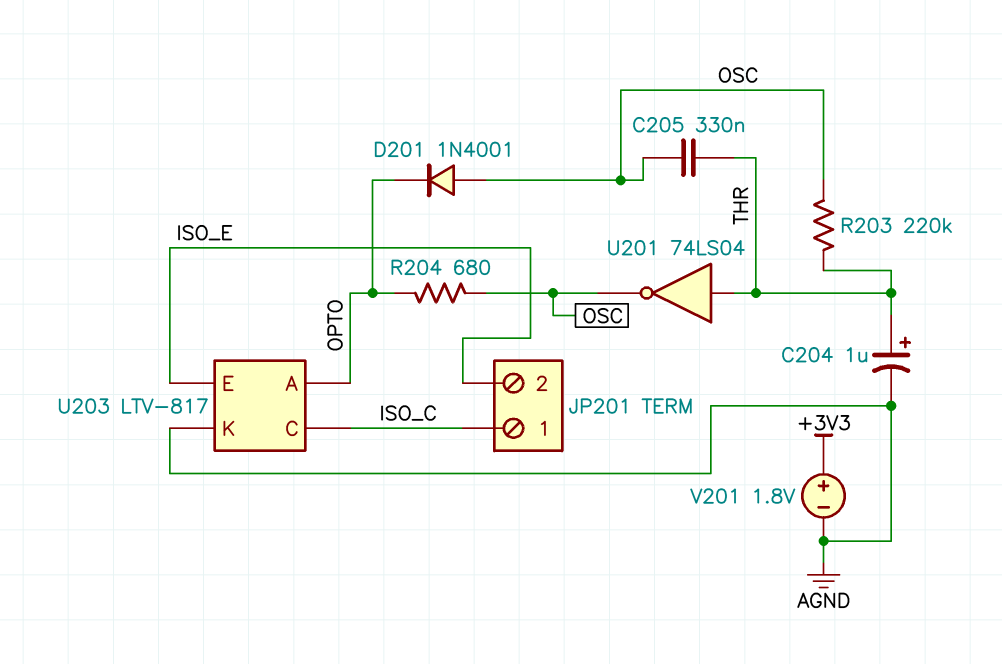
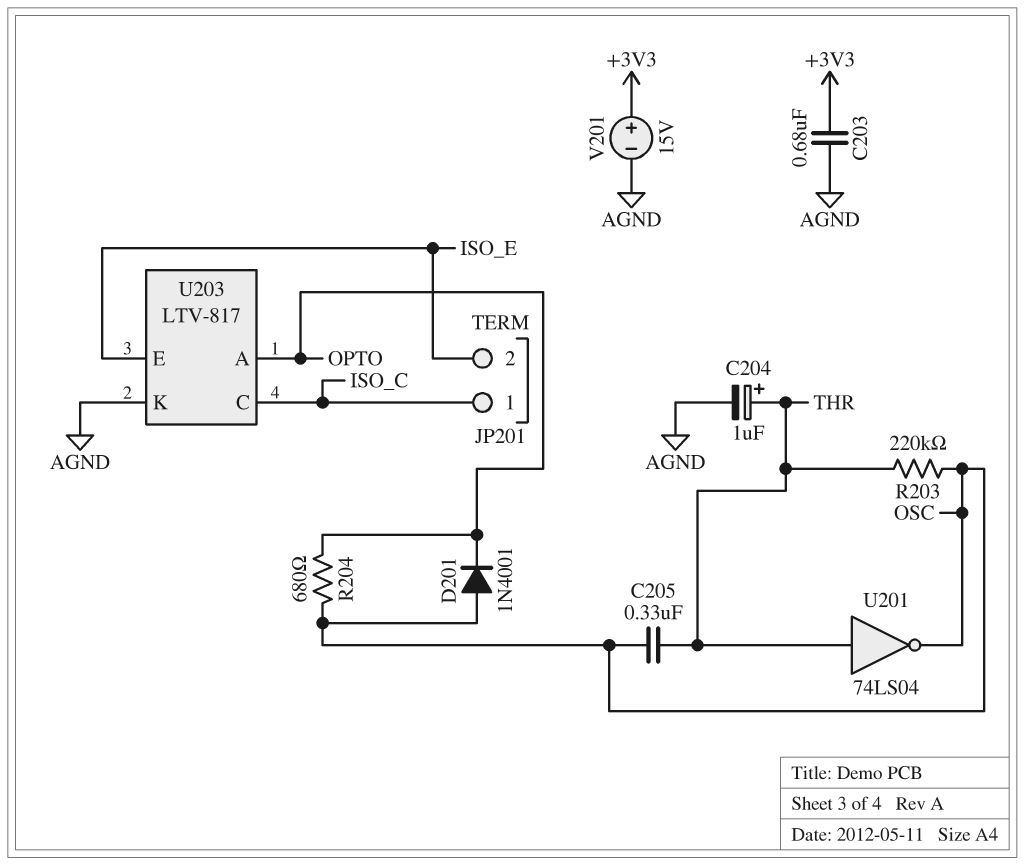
C203: none -> 680nF (+3V3, AGND)
V201: 1.8V (plus +3V3, minus AGND) -> 15V (plus +3V3, minus AGND)

